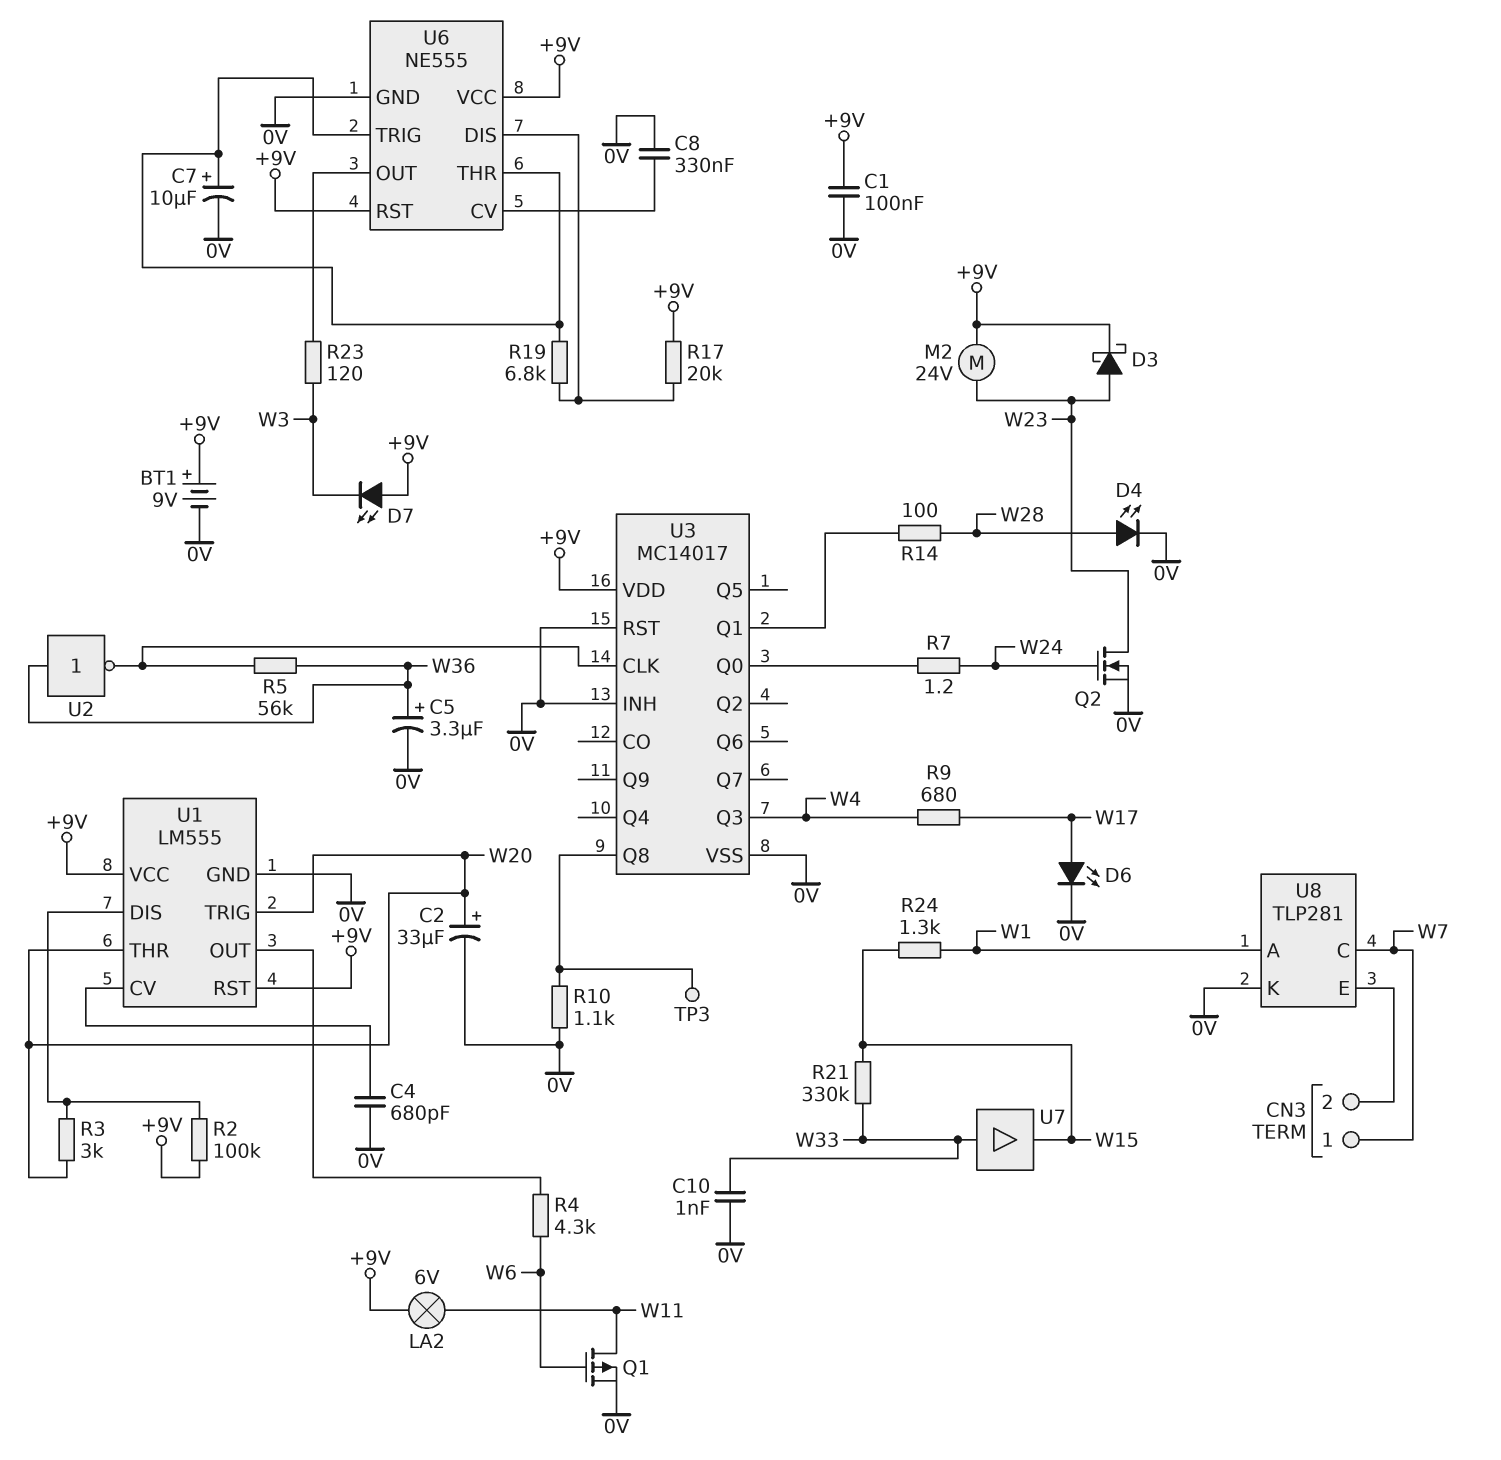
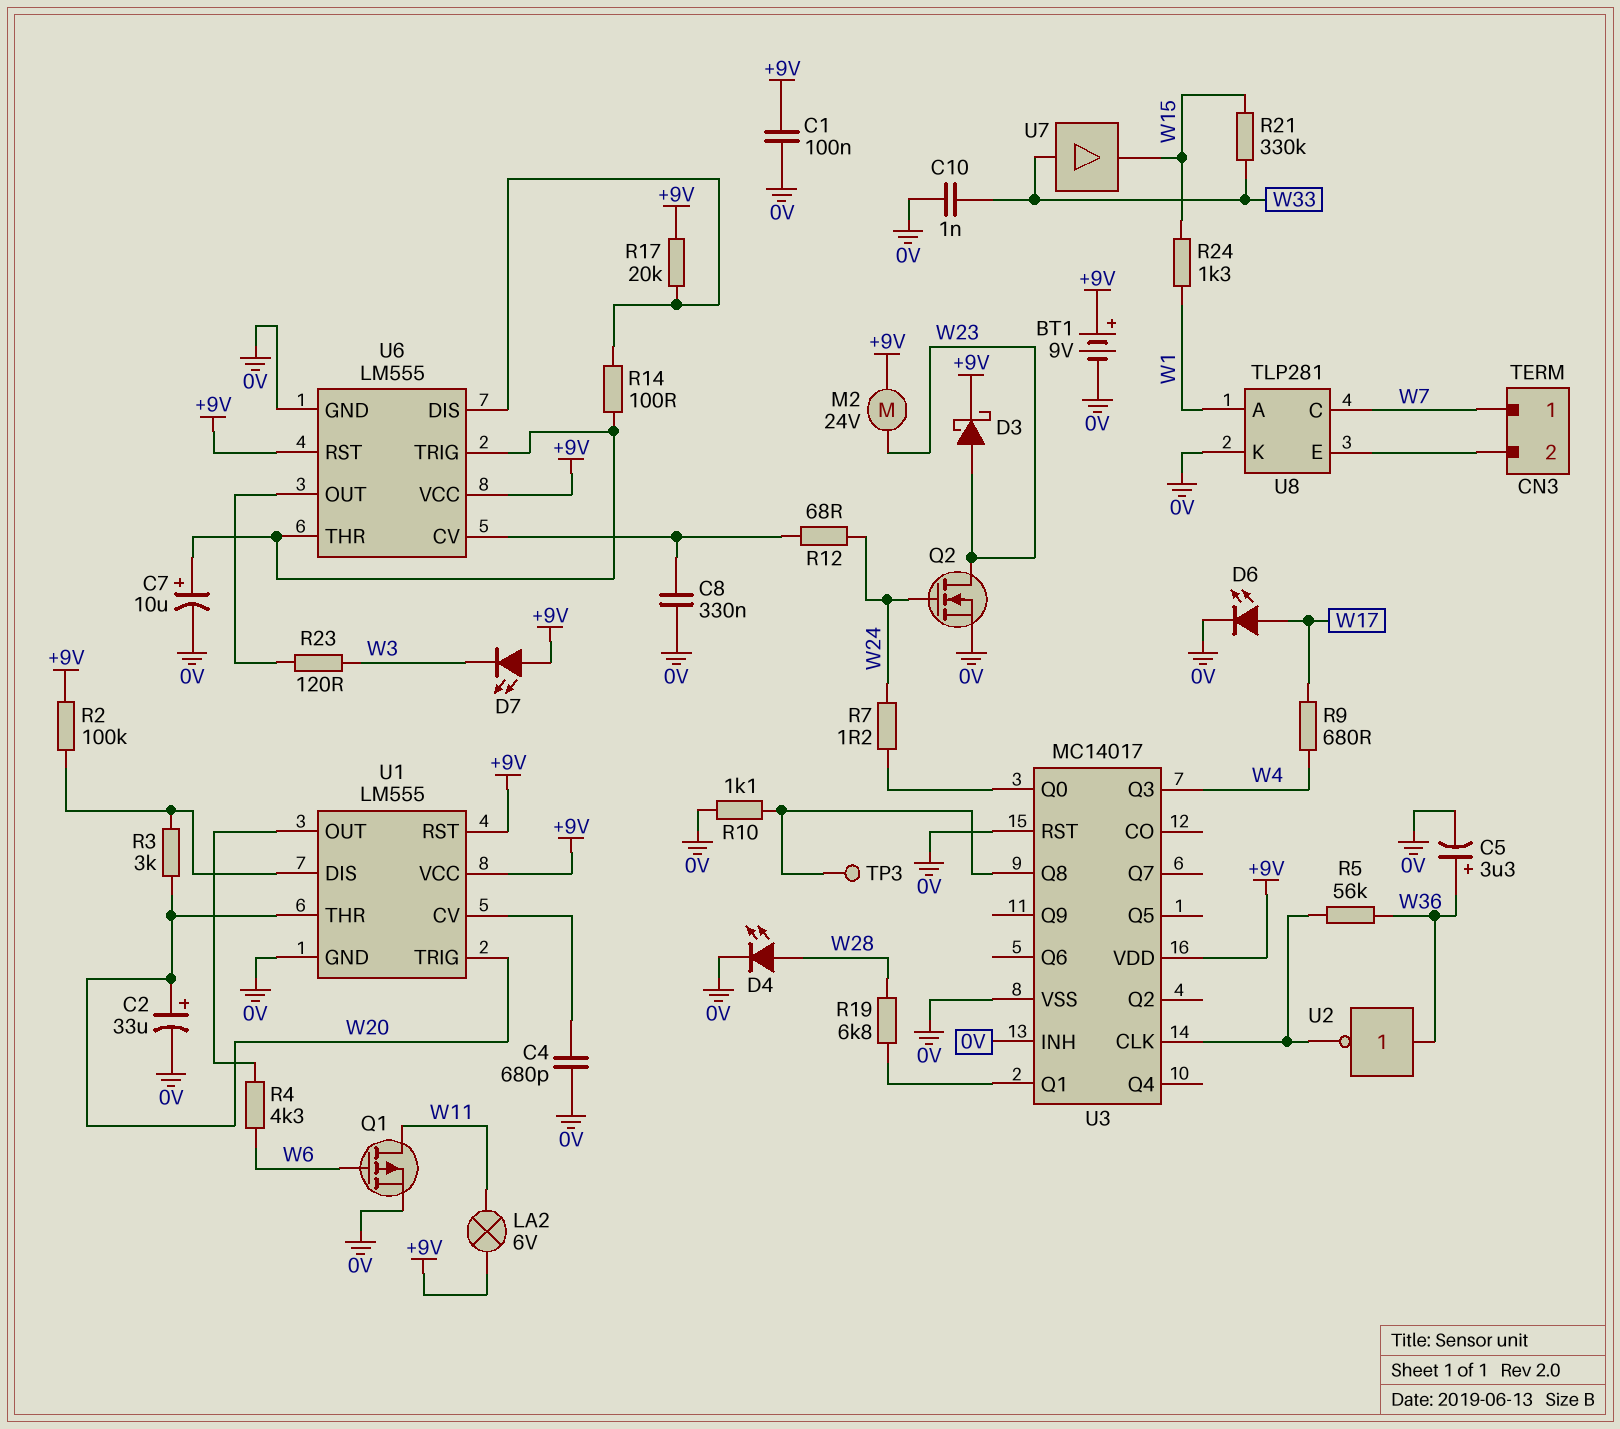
R12: none -> 68 (U6/CV, W24)
R14: 100 (U3/Q1, W28) -> 100 (U6/DIS, U6/THR)
R19: 6.8k (U6/DIS, U6/THR) -> 6.8k (U3/Q1, W28)
U6: NE555 -> LM555

